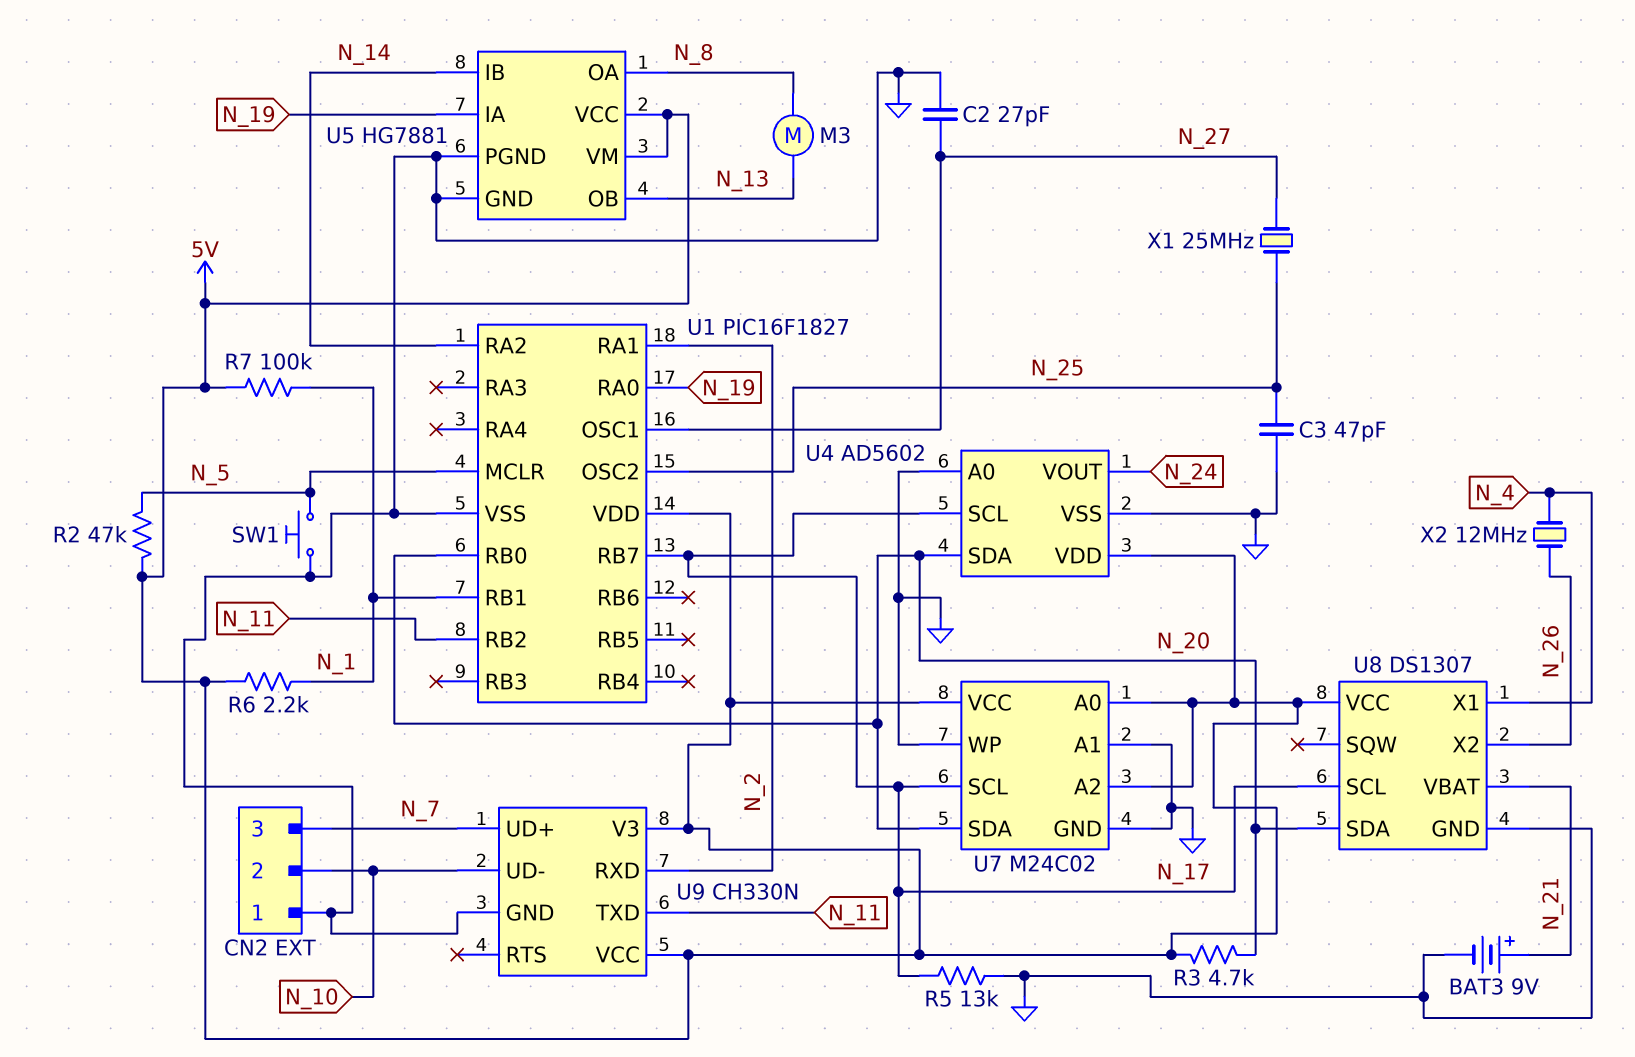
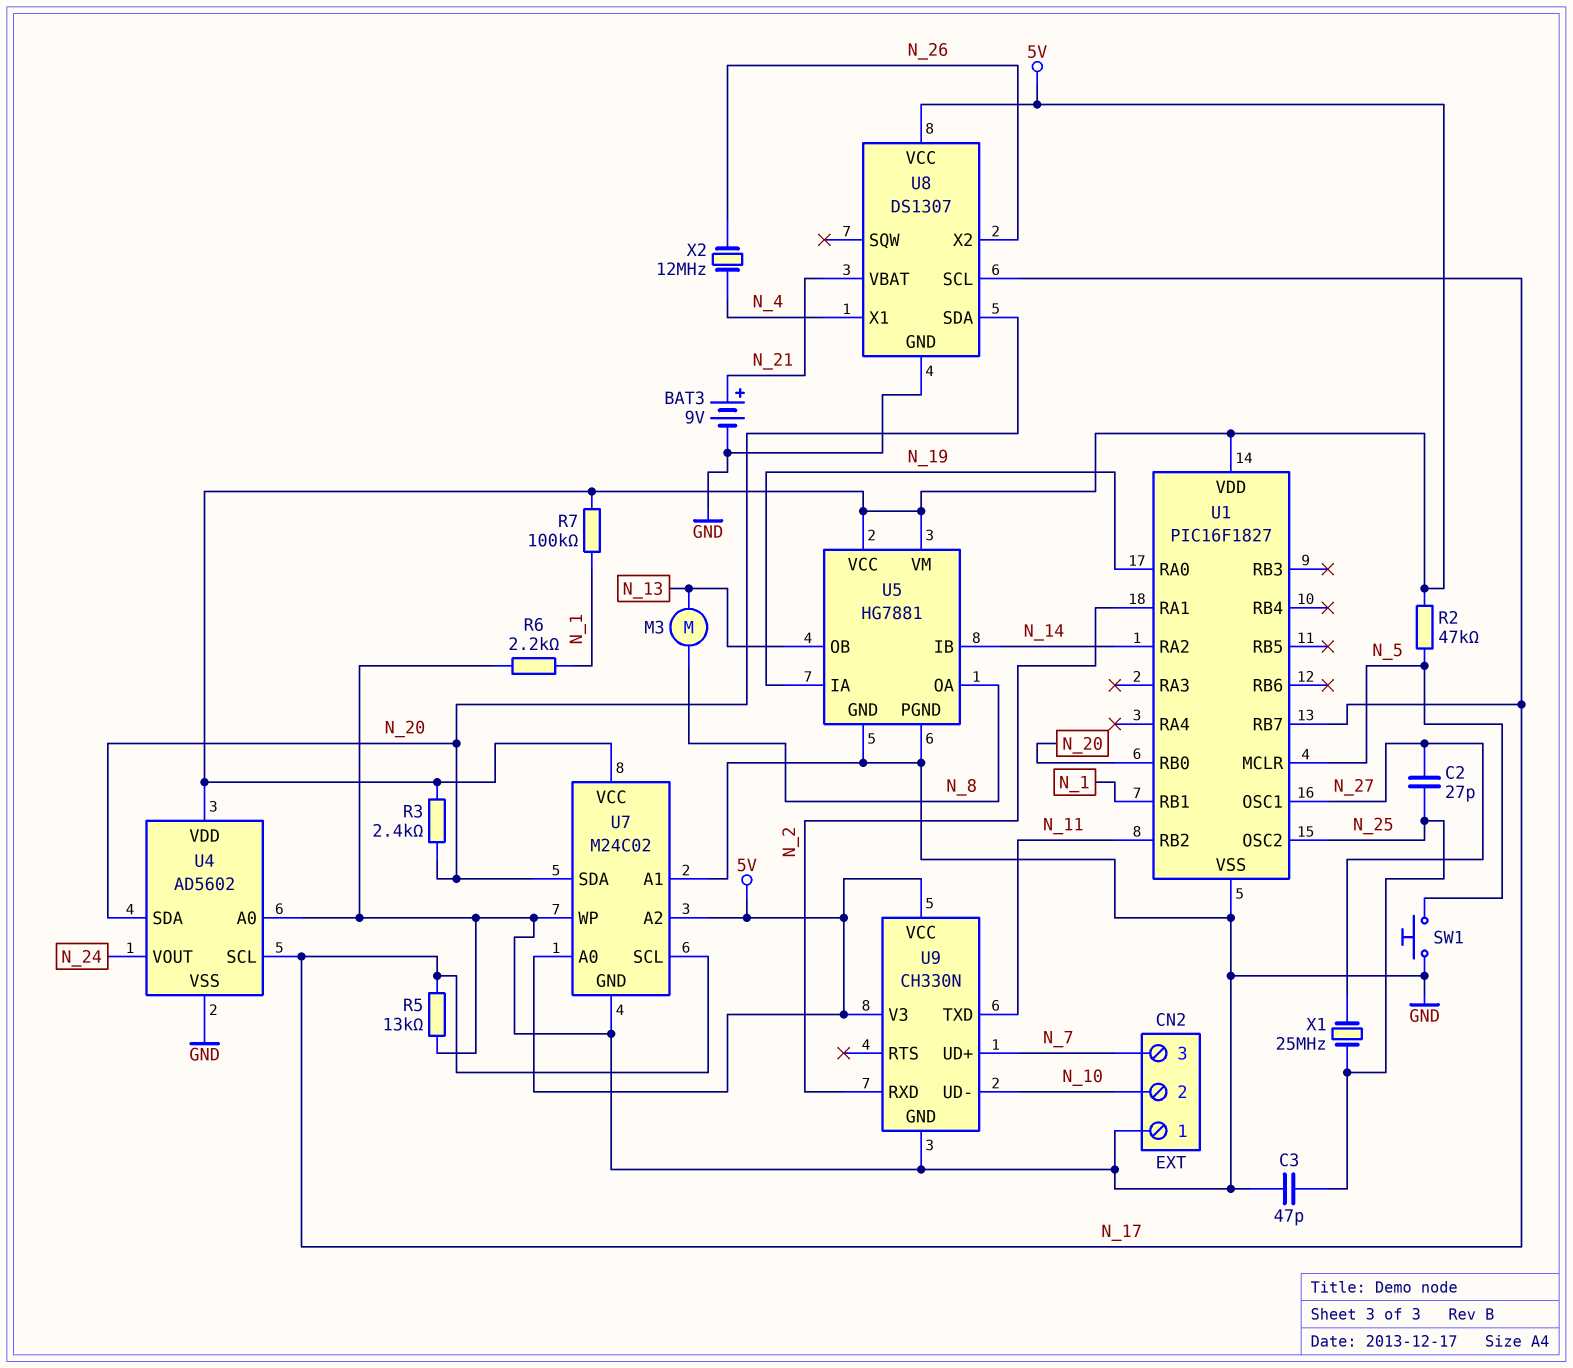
C2: 27pF (GND, N_27) -> 27pF (N_25, N_27)
R3: 4.7k (5V, N_20) -> 2.4k (5V, N_20)
R6: 2.2k (5V, N_1) -> 2.2k (GND, N_1)

